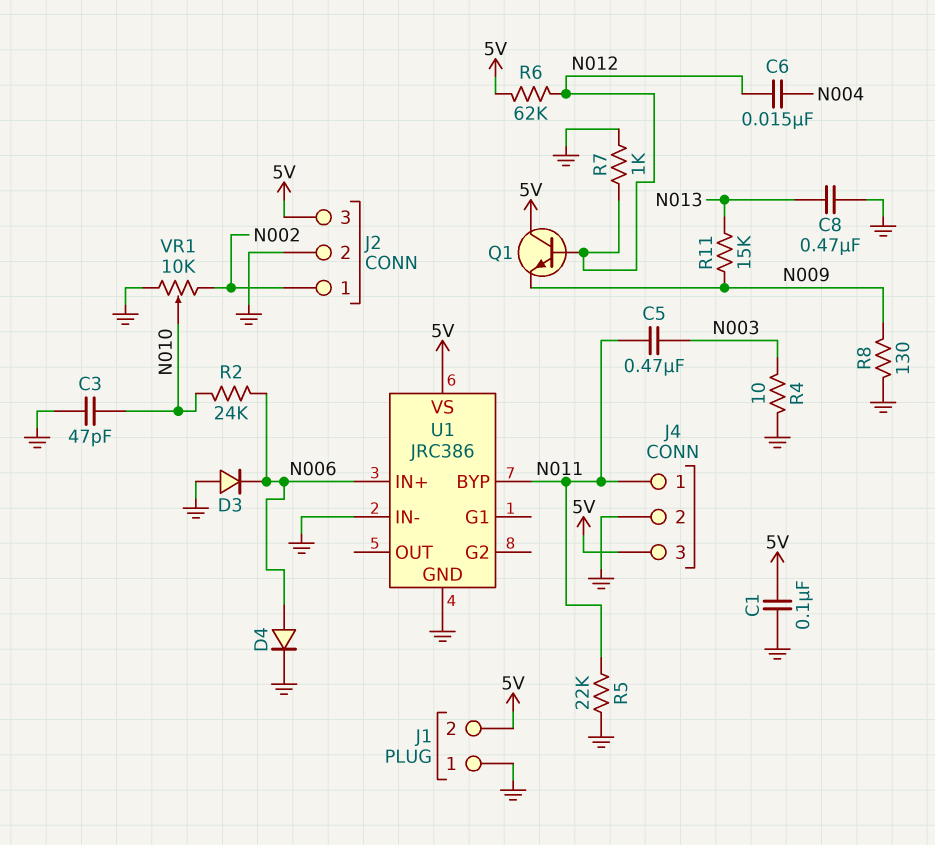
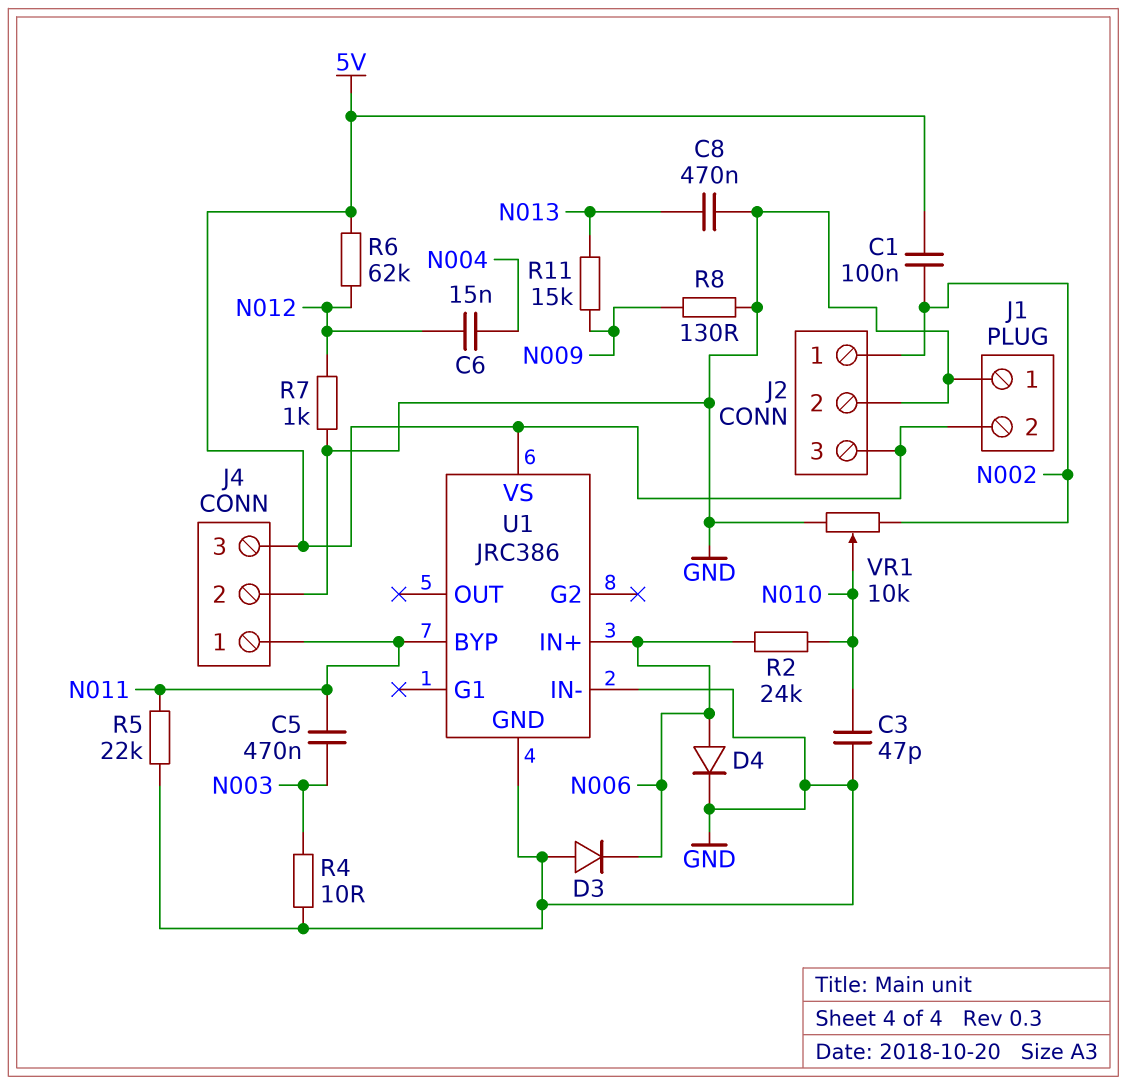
C1: 100nF (5V, GND) -> 100nF (5V, N002)
Q1: NPN (B N012, C 5V, E N009) -> none

